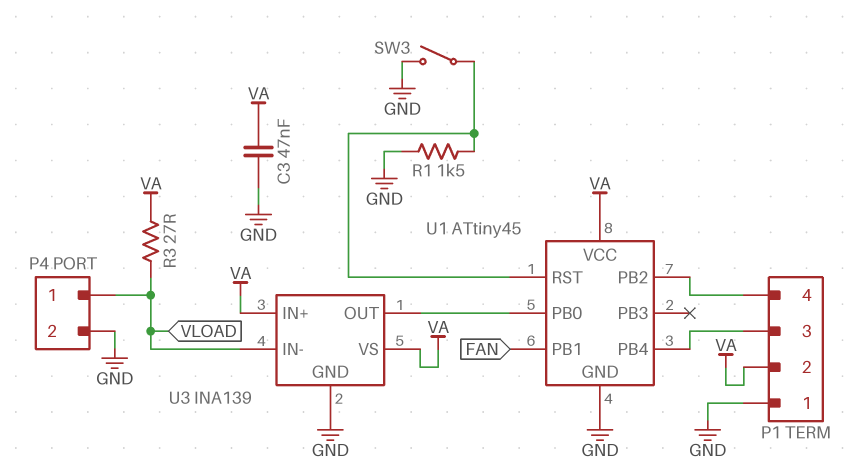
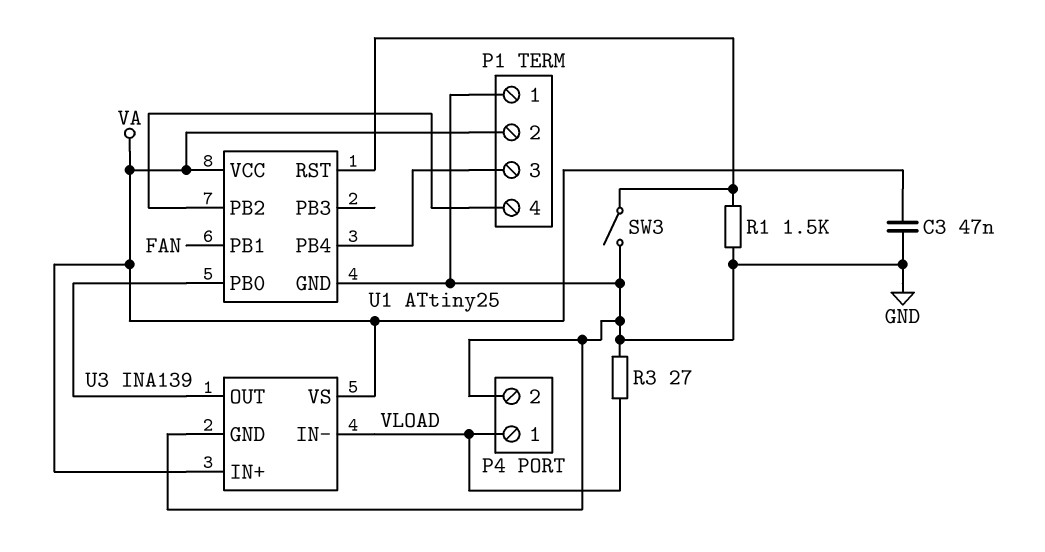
R3: 27 (VA, VLOAD) -> 27 (GND, VLOAD)
U1: ATtiny45 -> ATtiny25

